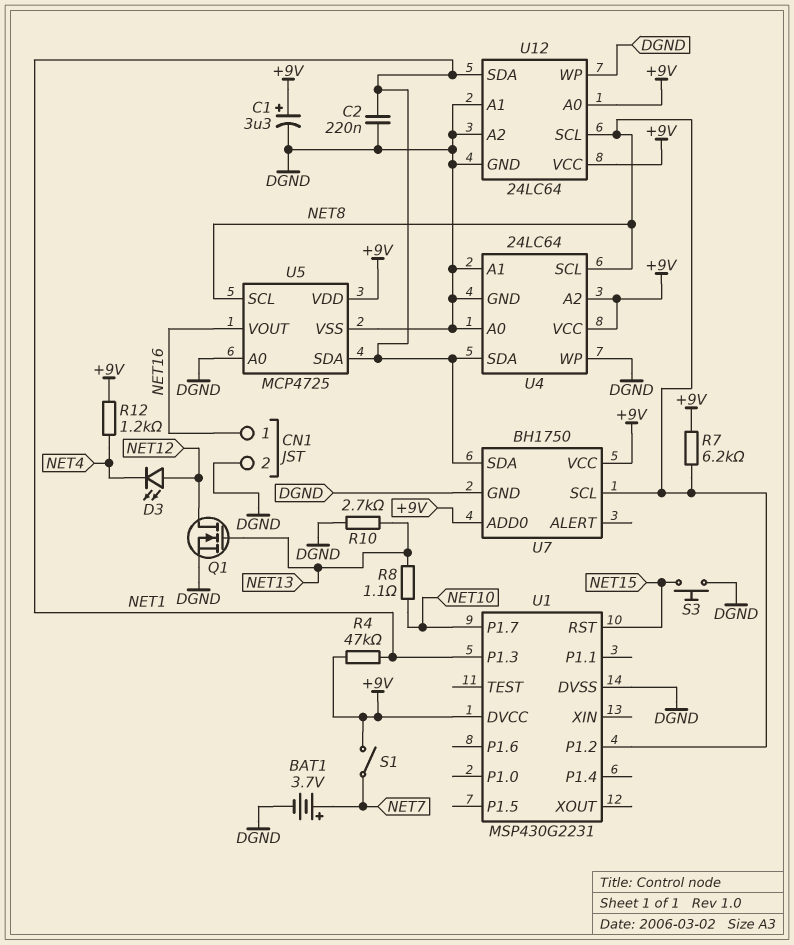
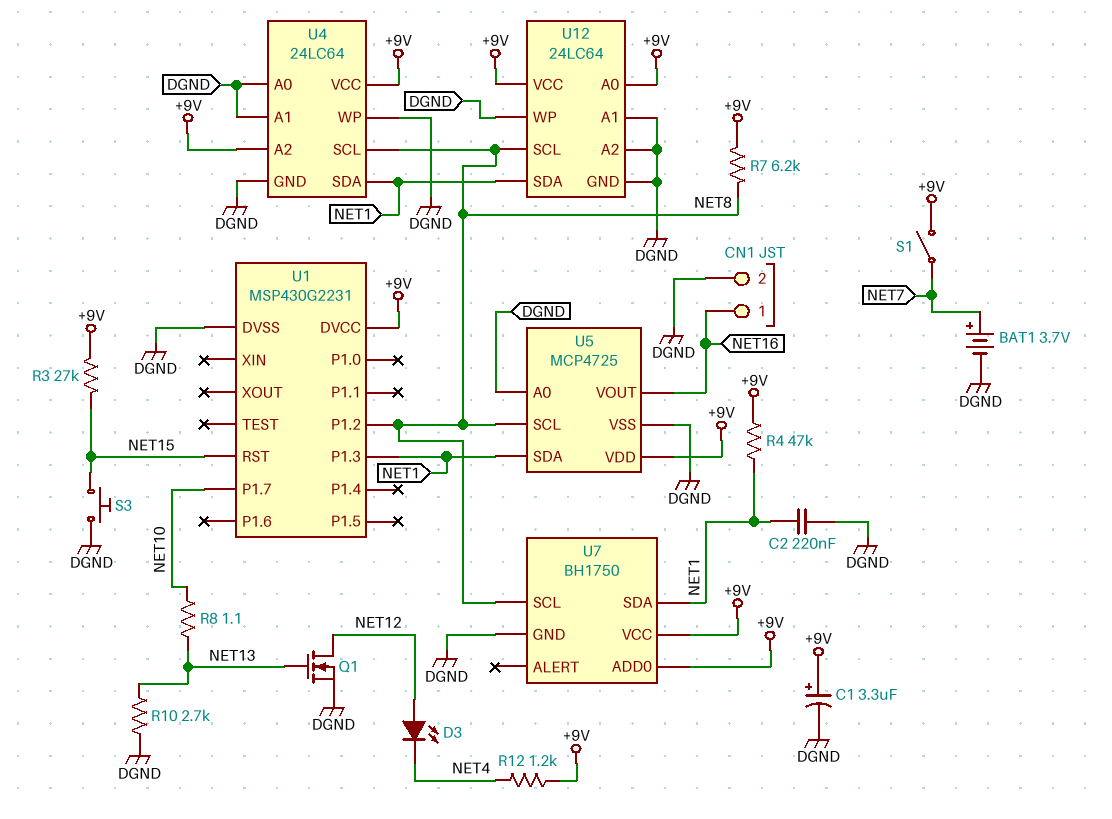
R3: none -> 27k (+9V, NET15)

